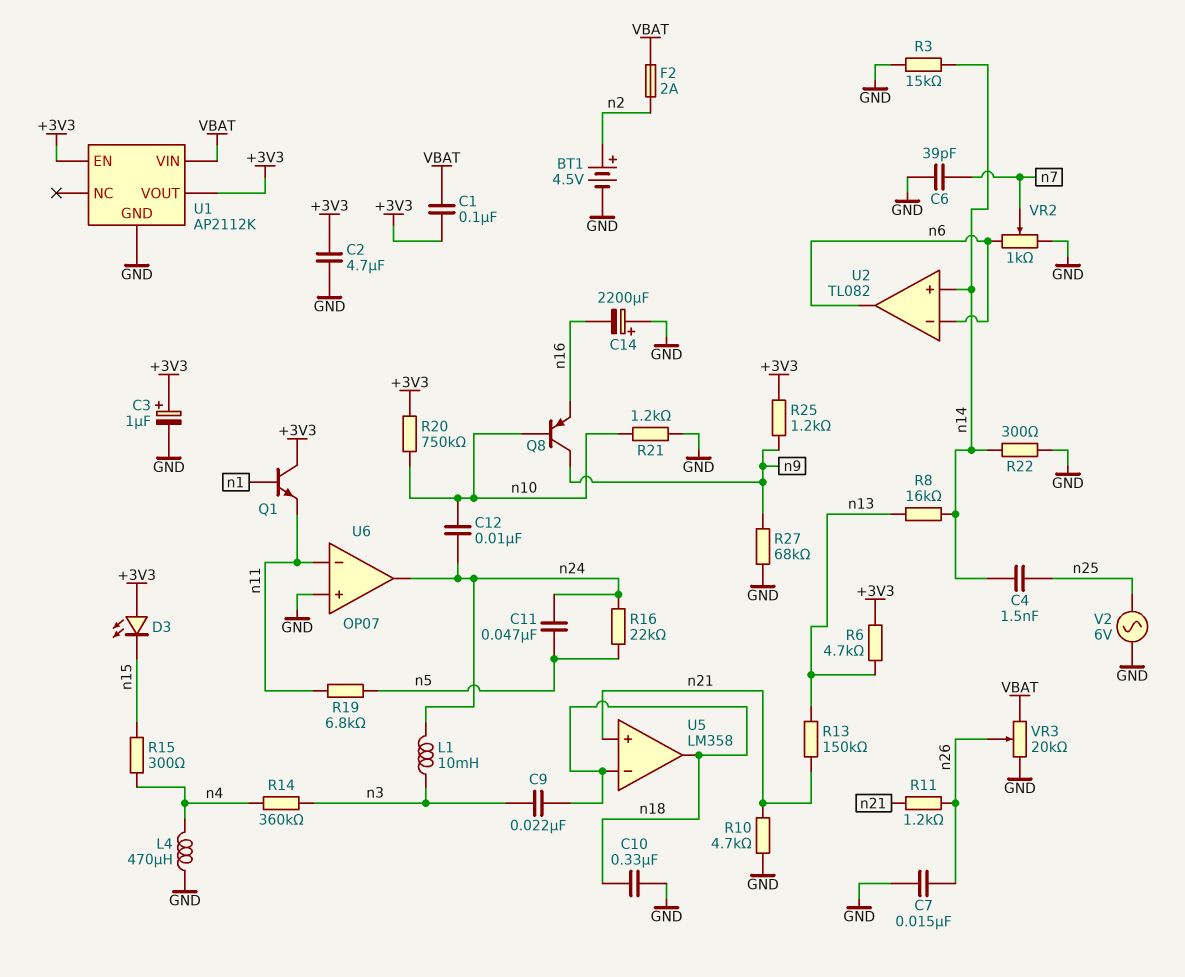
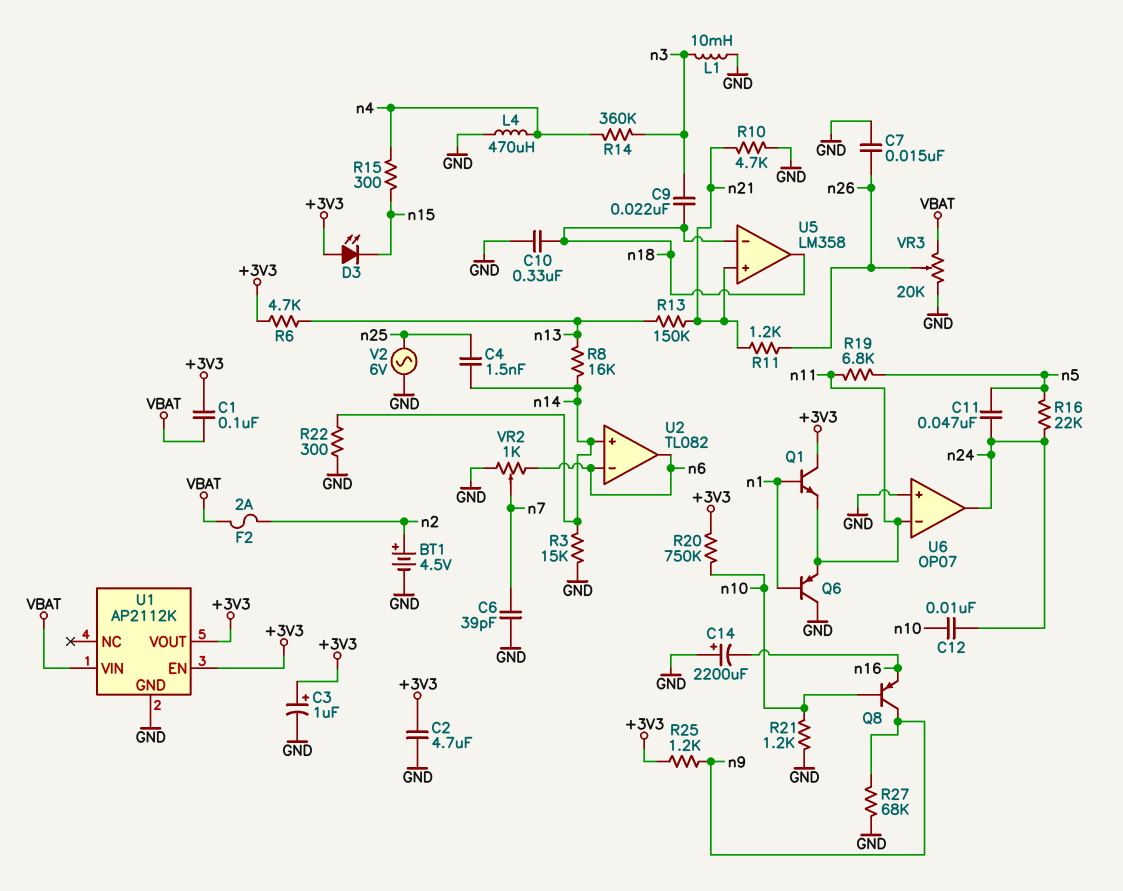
L1: 10mH (n3, n24) -> 10mH (GND, n3)
Q6: none -> PNP (B n1, C GND, E n11)

